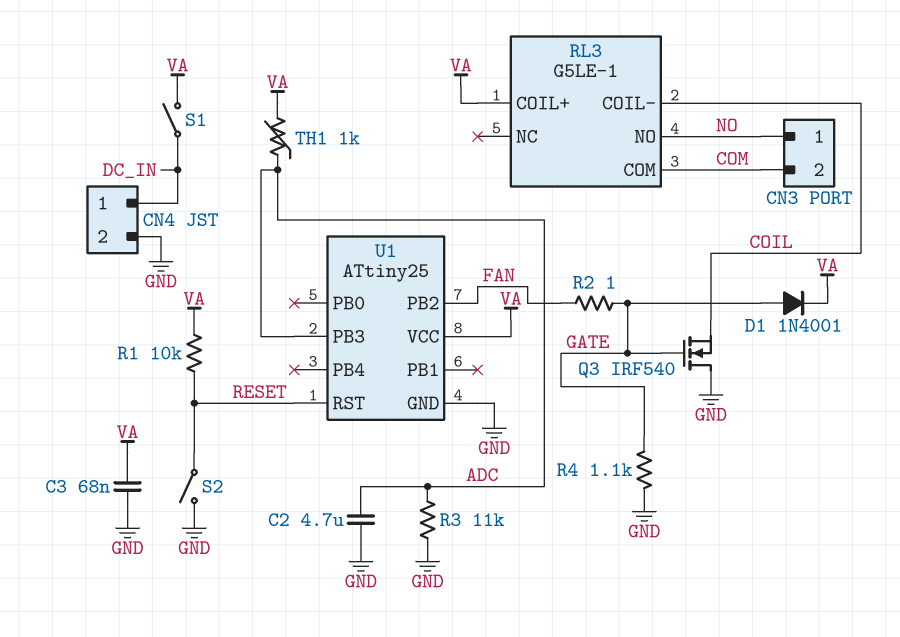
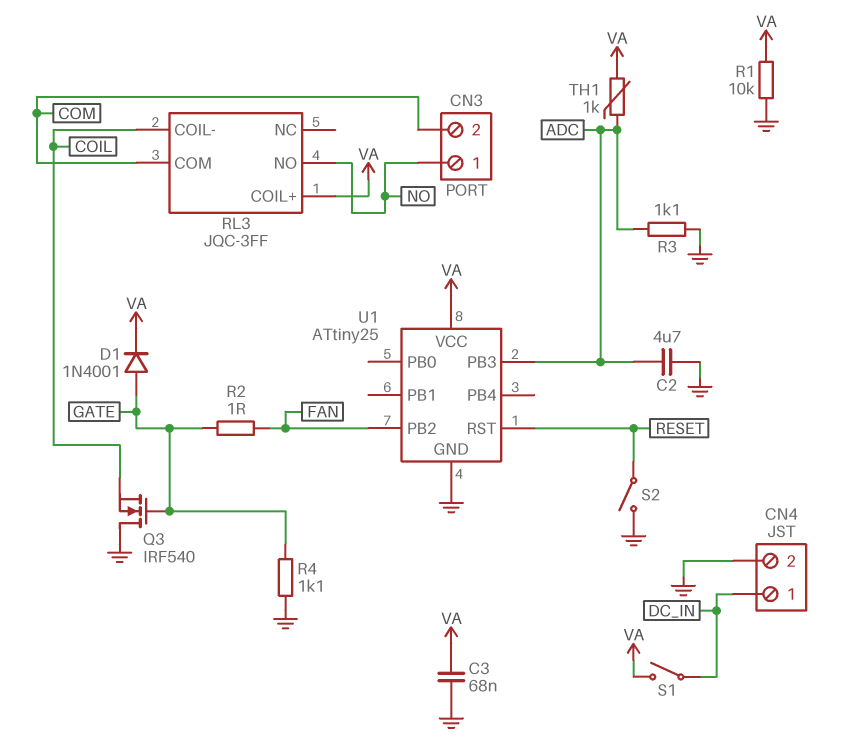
R1: 10k (RESET, VA) -> 10k (GND, VA)
R3: 11k (ADC, GND) -> 1.1k (ADC, GND)
RL3: G5LE-1 -> JQC-3FF

